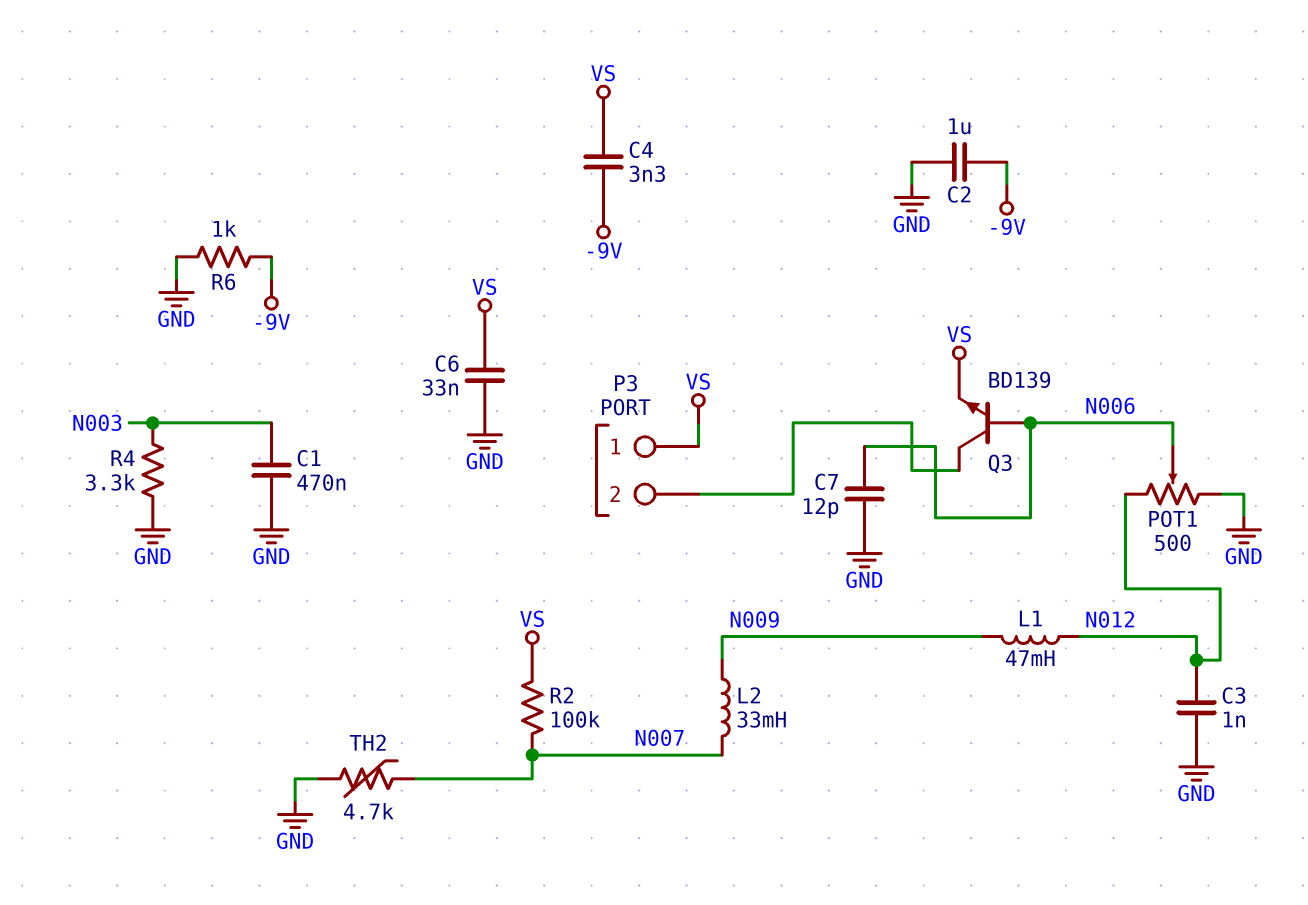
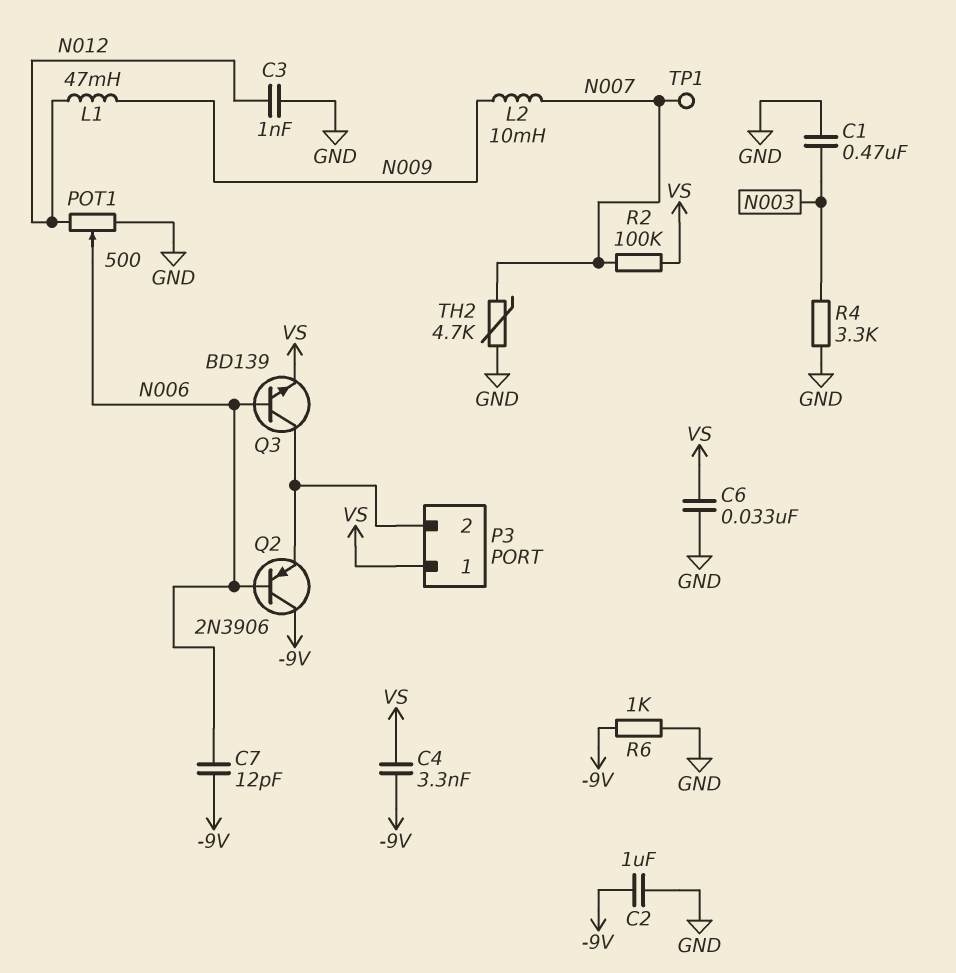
C7: 12pF (GND, N006) -> 12pF (-9V, N006)
L2: 33mH (N007, N009) -> 10mH (N007, N009)
Q2: none -> PNP 2N3906 (B N006, C -9V, E P3/2)
TP1: none -> test point (N007)

